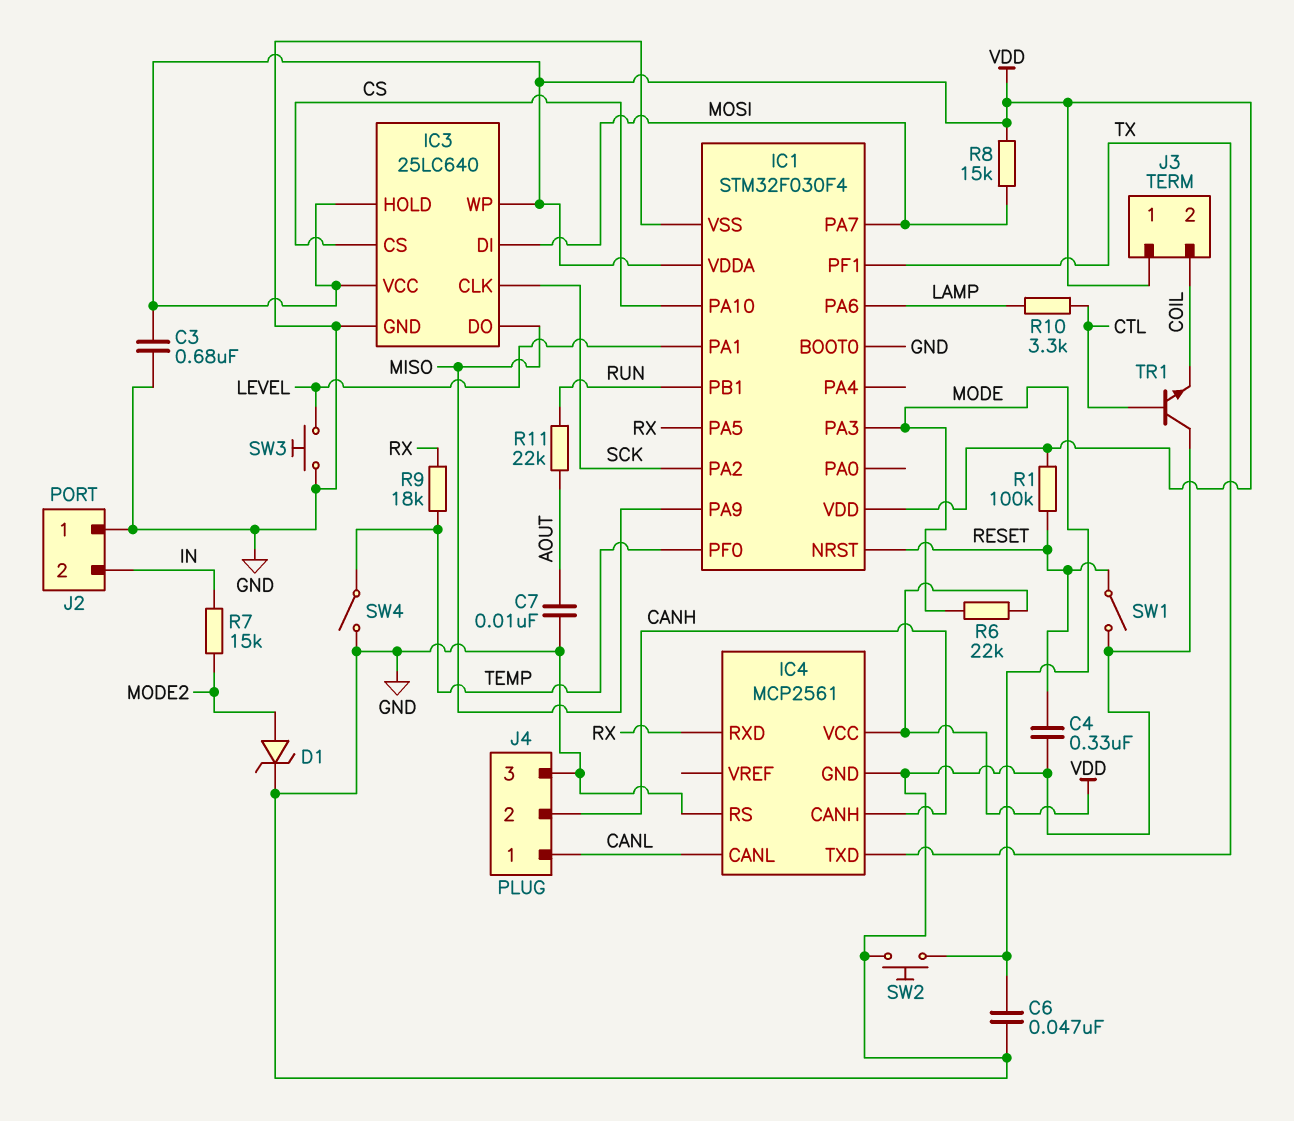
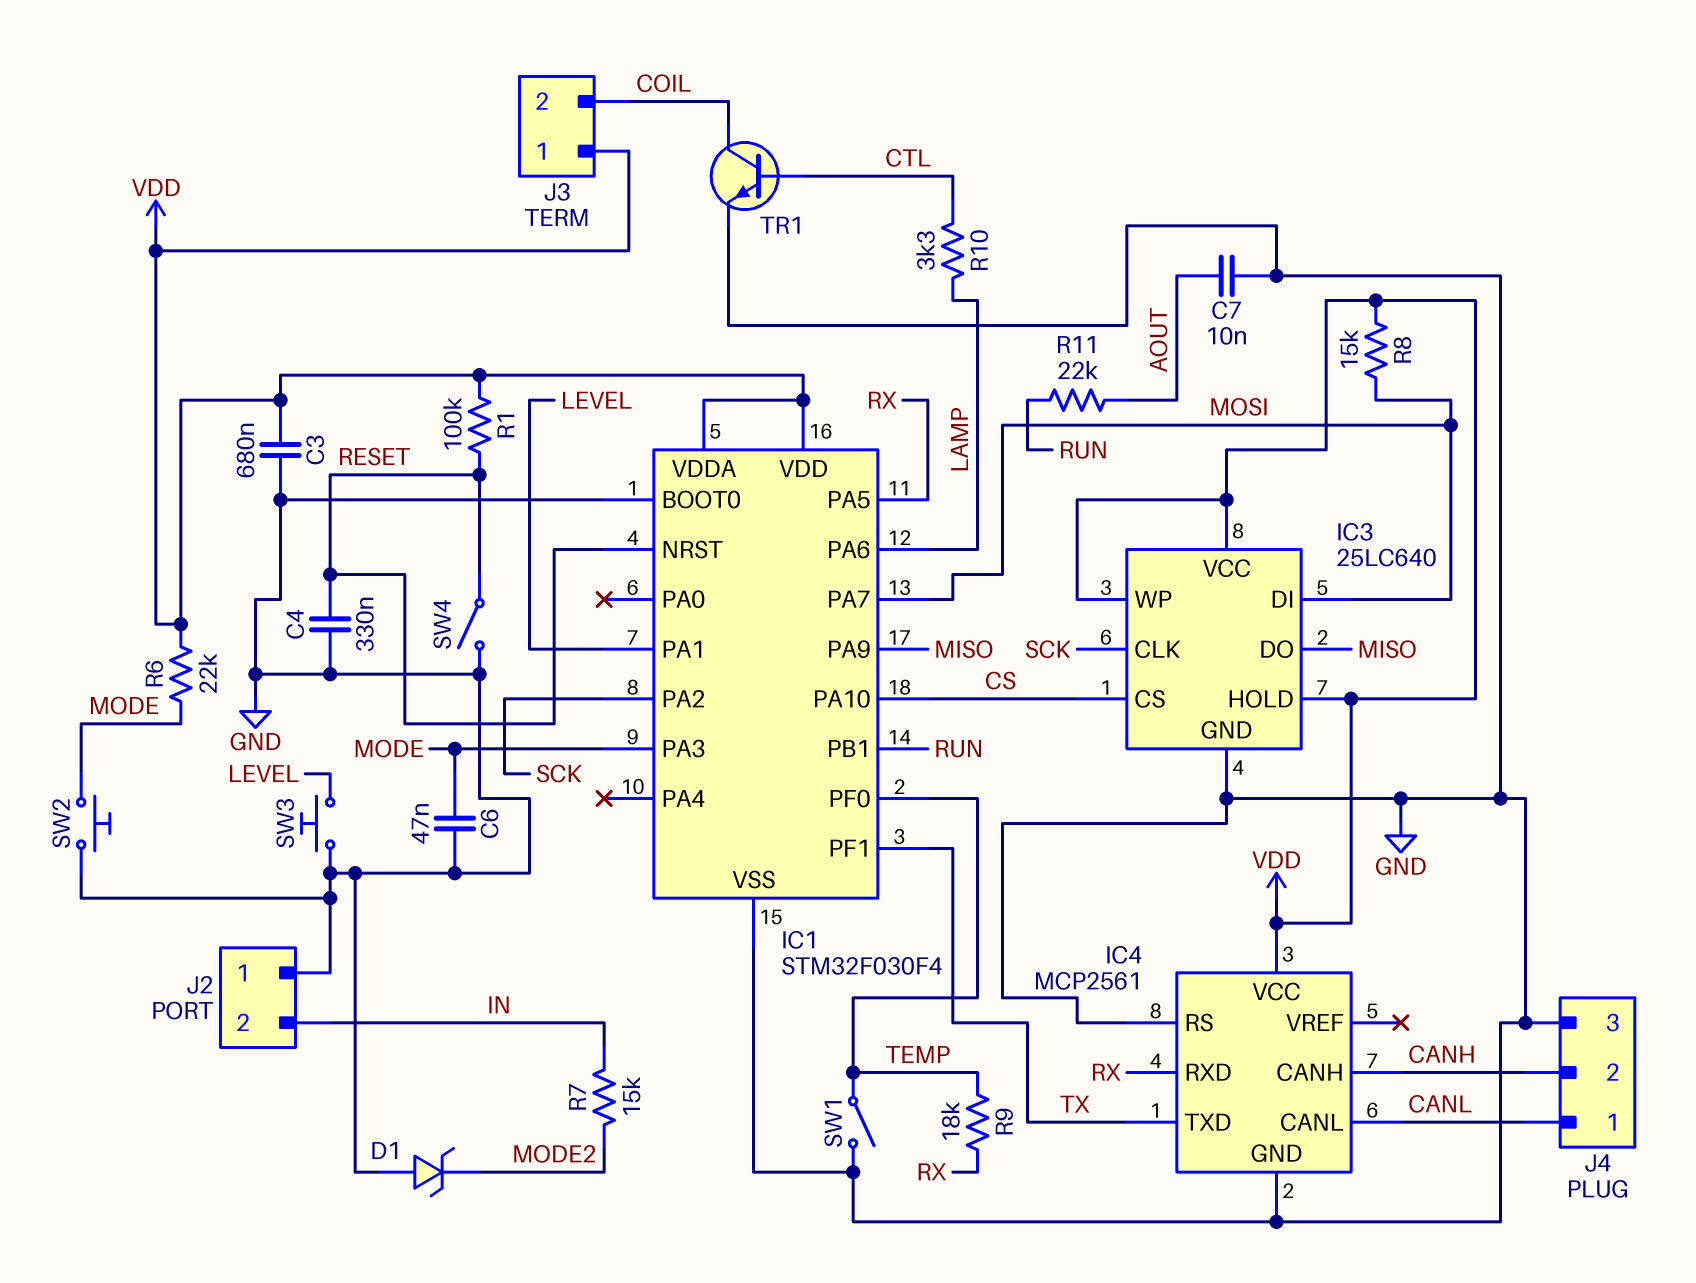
D1: zener (A MODE2, K GND) -> zener (A GND, K MODE2)
SW1: switch (GND, RESET) -> switch (GND, TEMP)
SW4: switch (GND, TEMP) -> switch (GND, RESET)
TR1: NPN (B CTL, C GND, E COIL) -> NPN (B CTL, C COIL, E GND)

